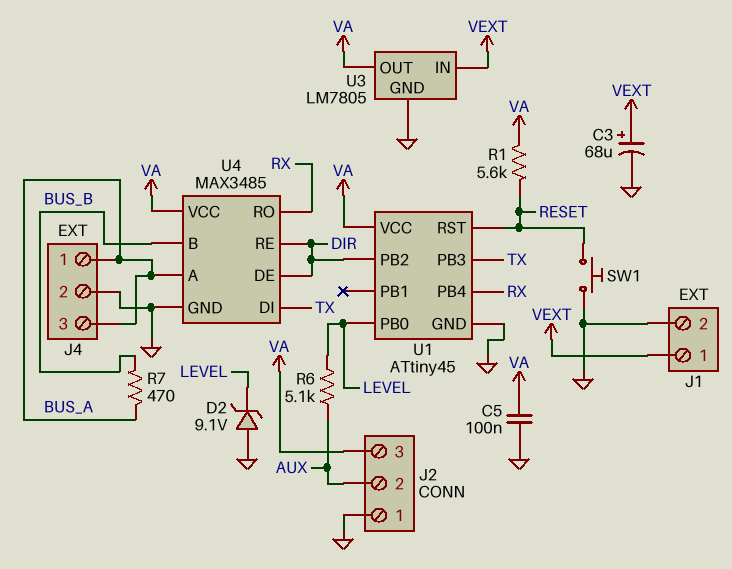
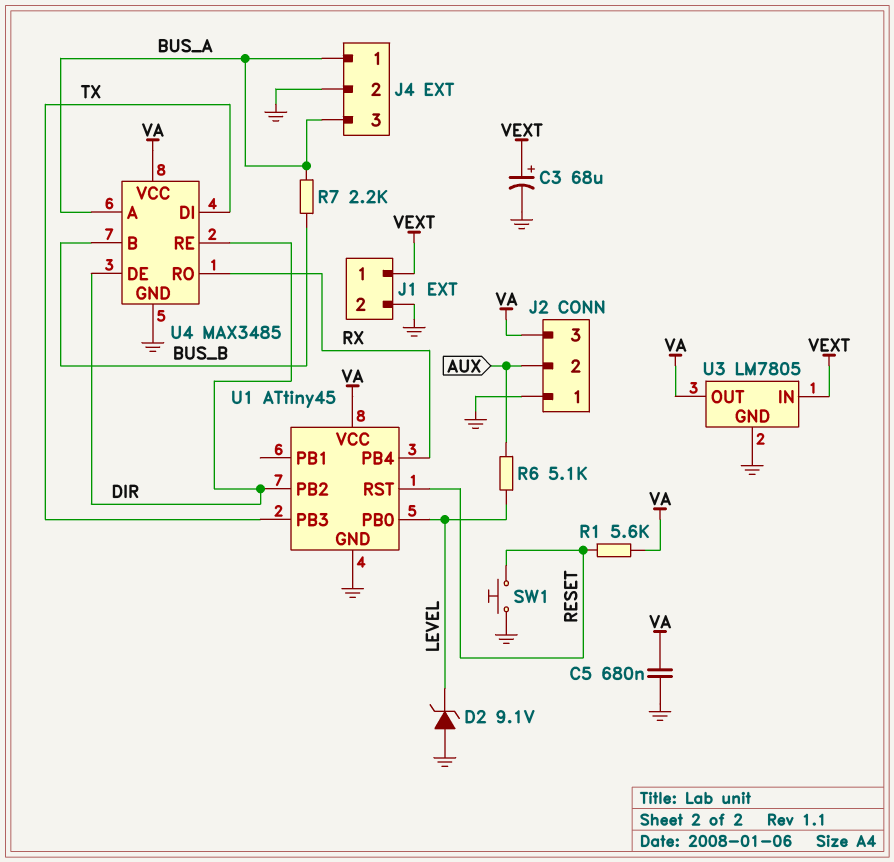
C5: 100nF (GND, VA) -> 680nF (GND, VA)
R7: 470 (BUS_A, BUS_B) -> 2.2k (BUS_A, BUS_B)

